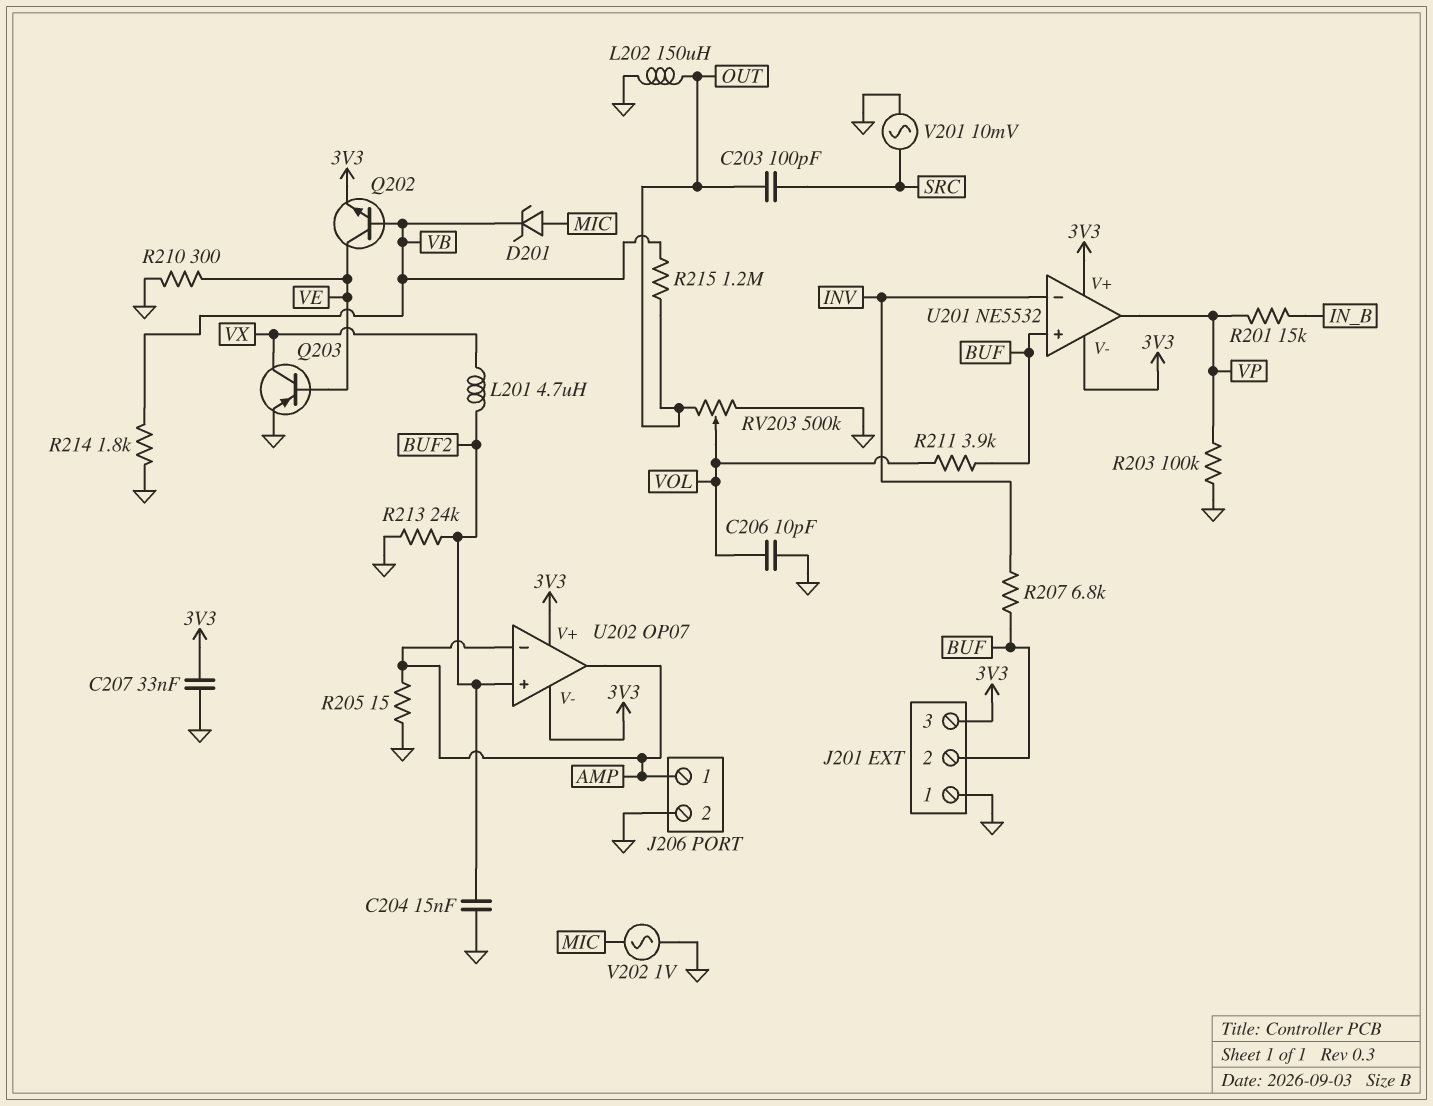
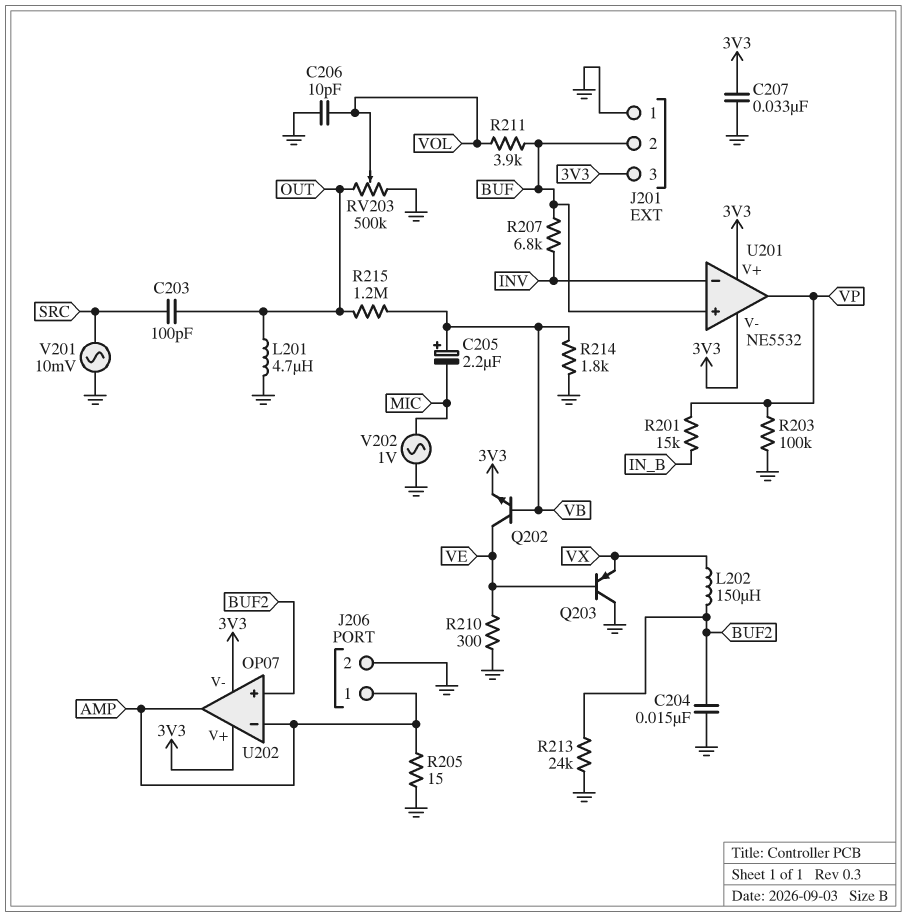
C205: none -> 2.2uF (plus VB, minus MIC)
D201: zener (A MIC, K VB) -> none
L201: 4.7uH (BUF2, VX) -> 4.7uH (GND, OUT)
L202: 150uH (GND, OUT) -> 150uH (BUF2, VX)
Q203: PNP (B VE, C VX, E GND) -> PNP (B VE, C GND, E VX)

